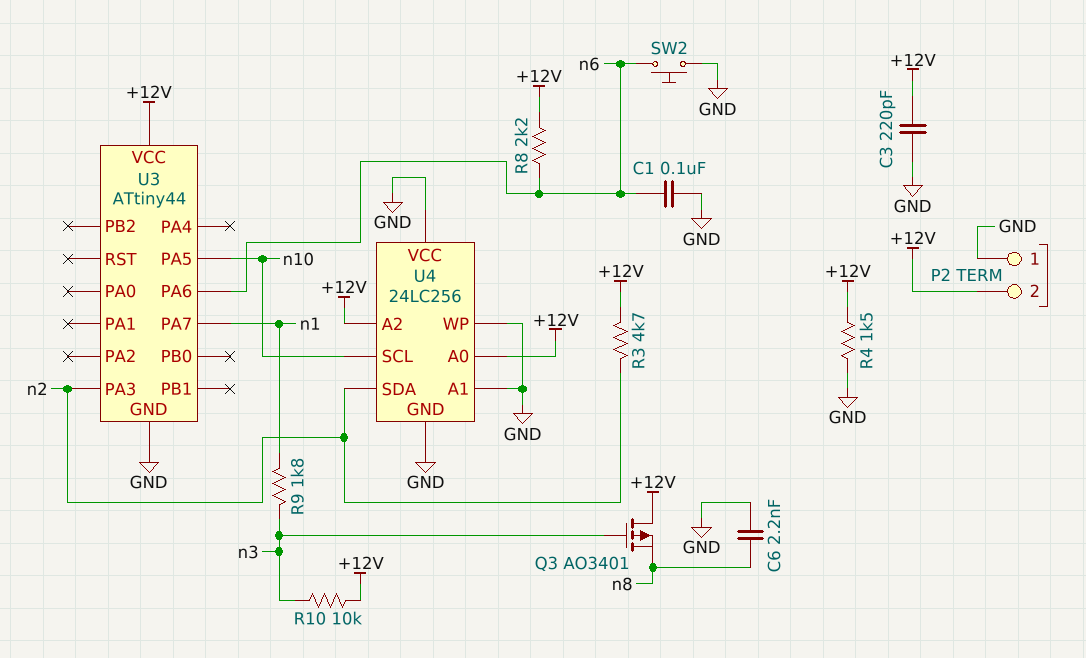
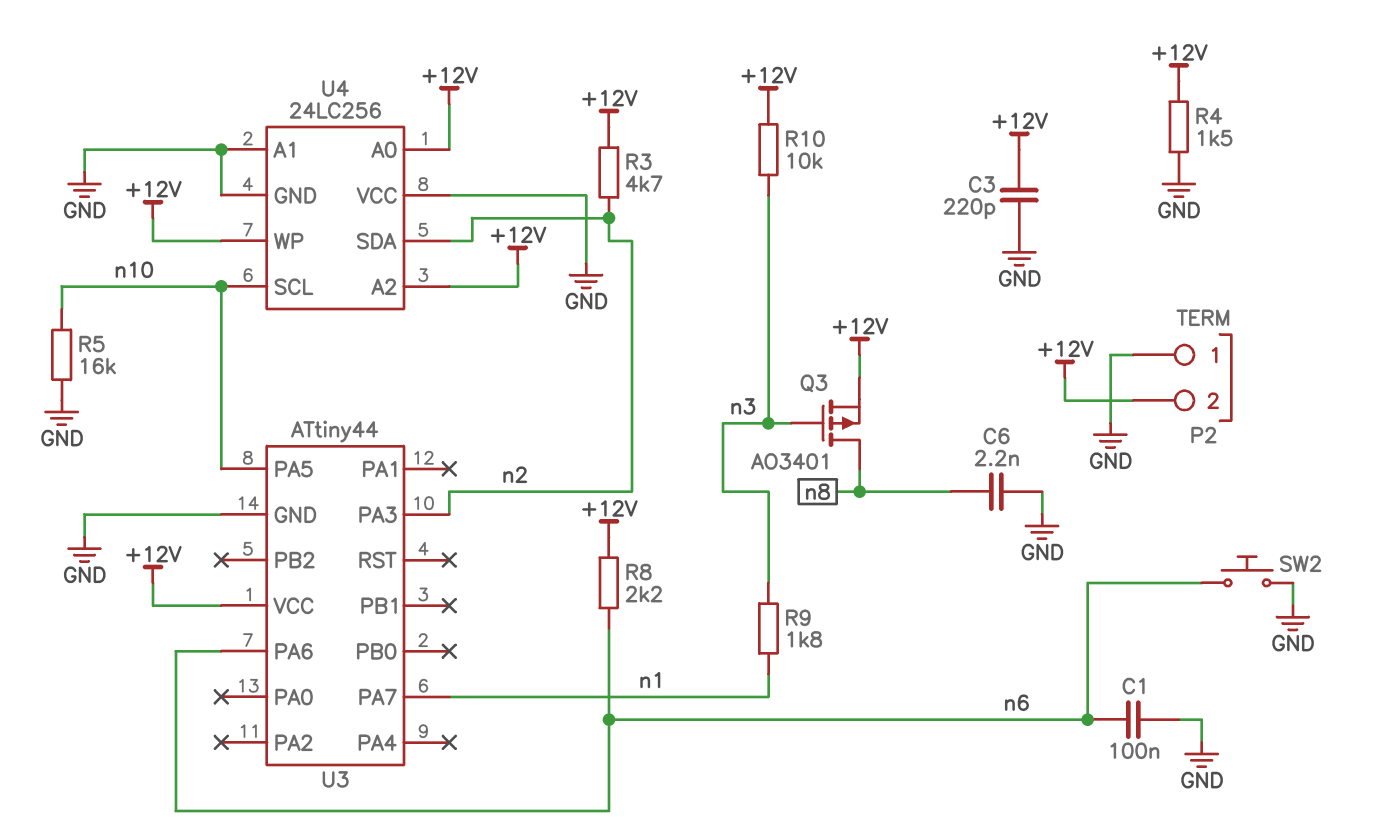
Q3: PMOS AO3401 (G n3, D +12V, S n8) -> PMOS AO3401 (G n3, D n8, S +12V)
R5: none -> 16k (GND, n10)
U4 pin WP: GND -> +12V

